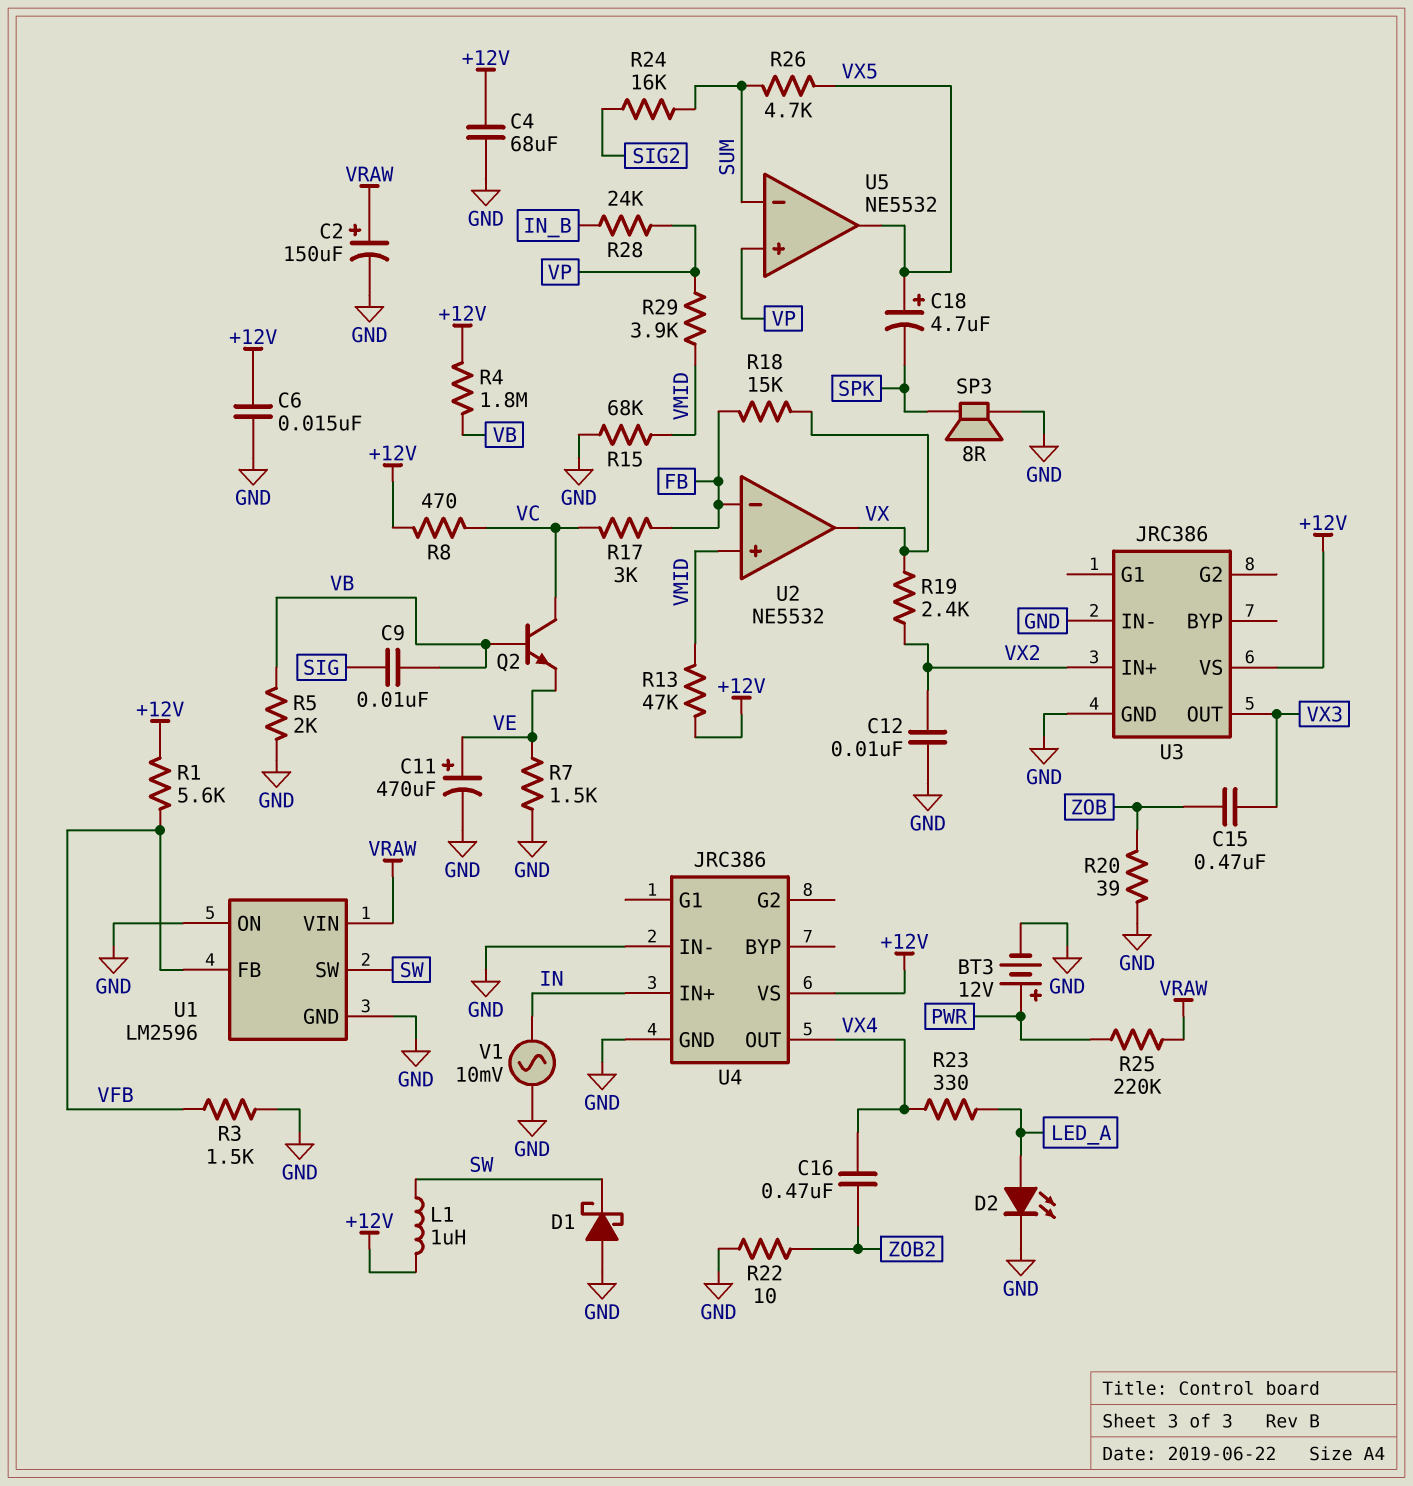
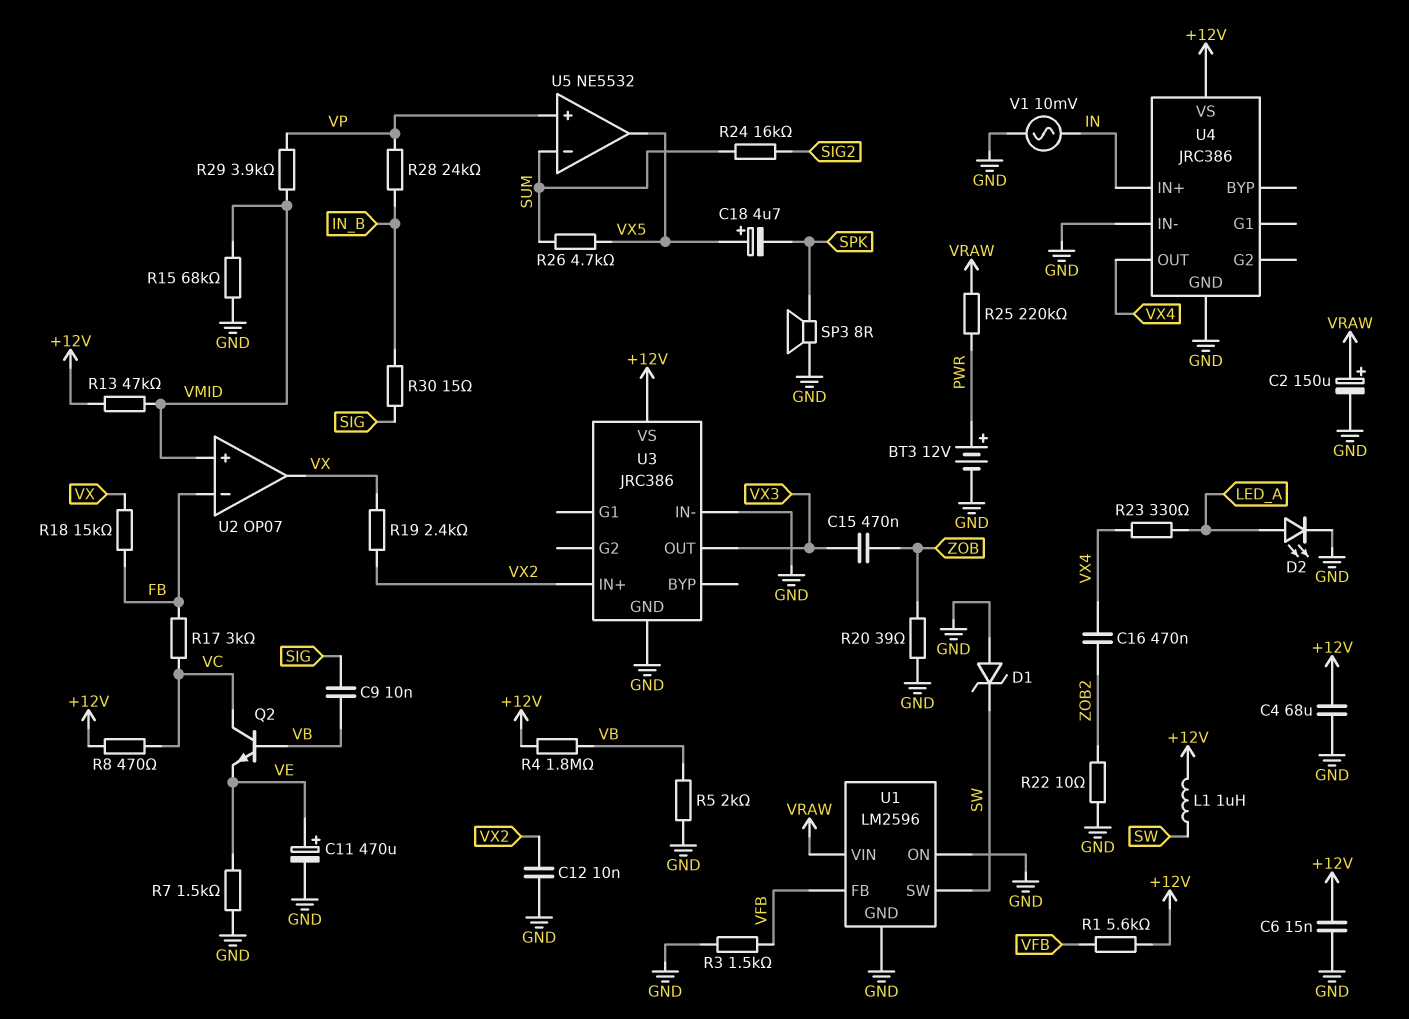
D1: schottky (A GND, K SW) -> zener (A GND, K SW)
R30: none -> 15 (IN_B, SIG)
U2: NE5532 -> OP07

